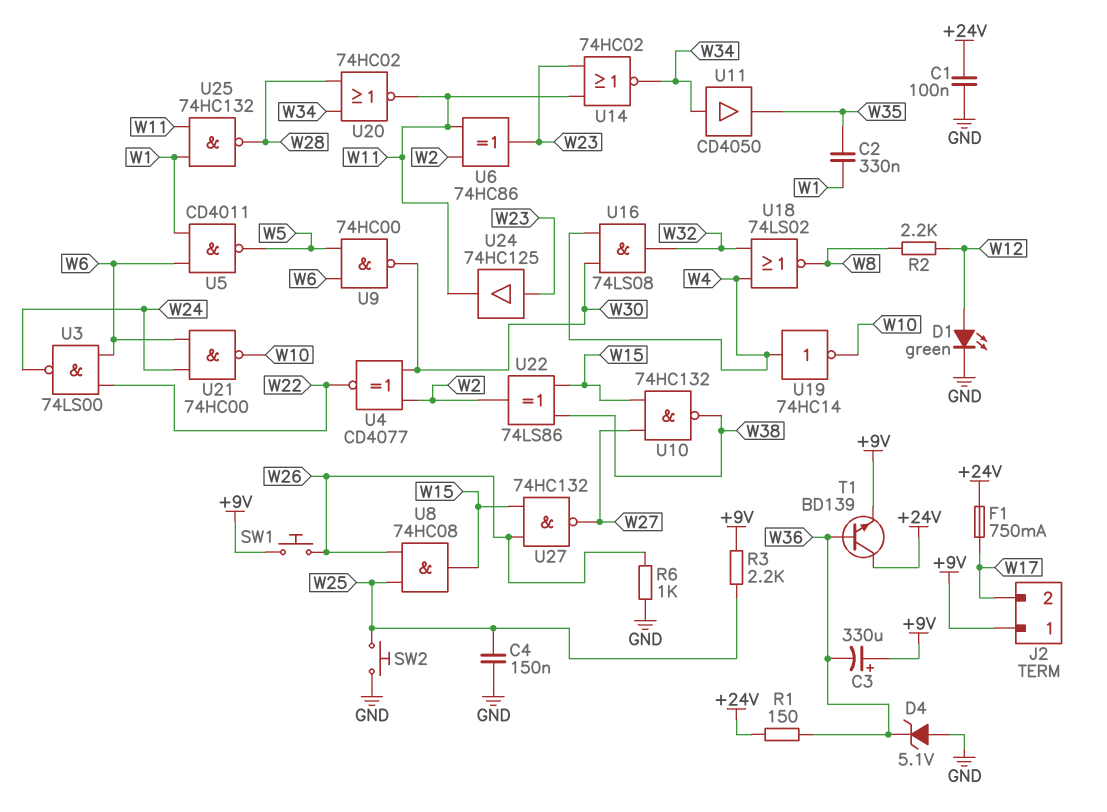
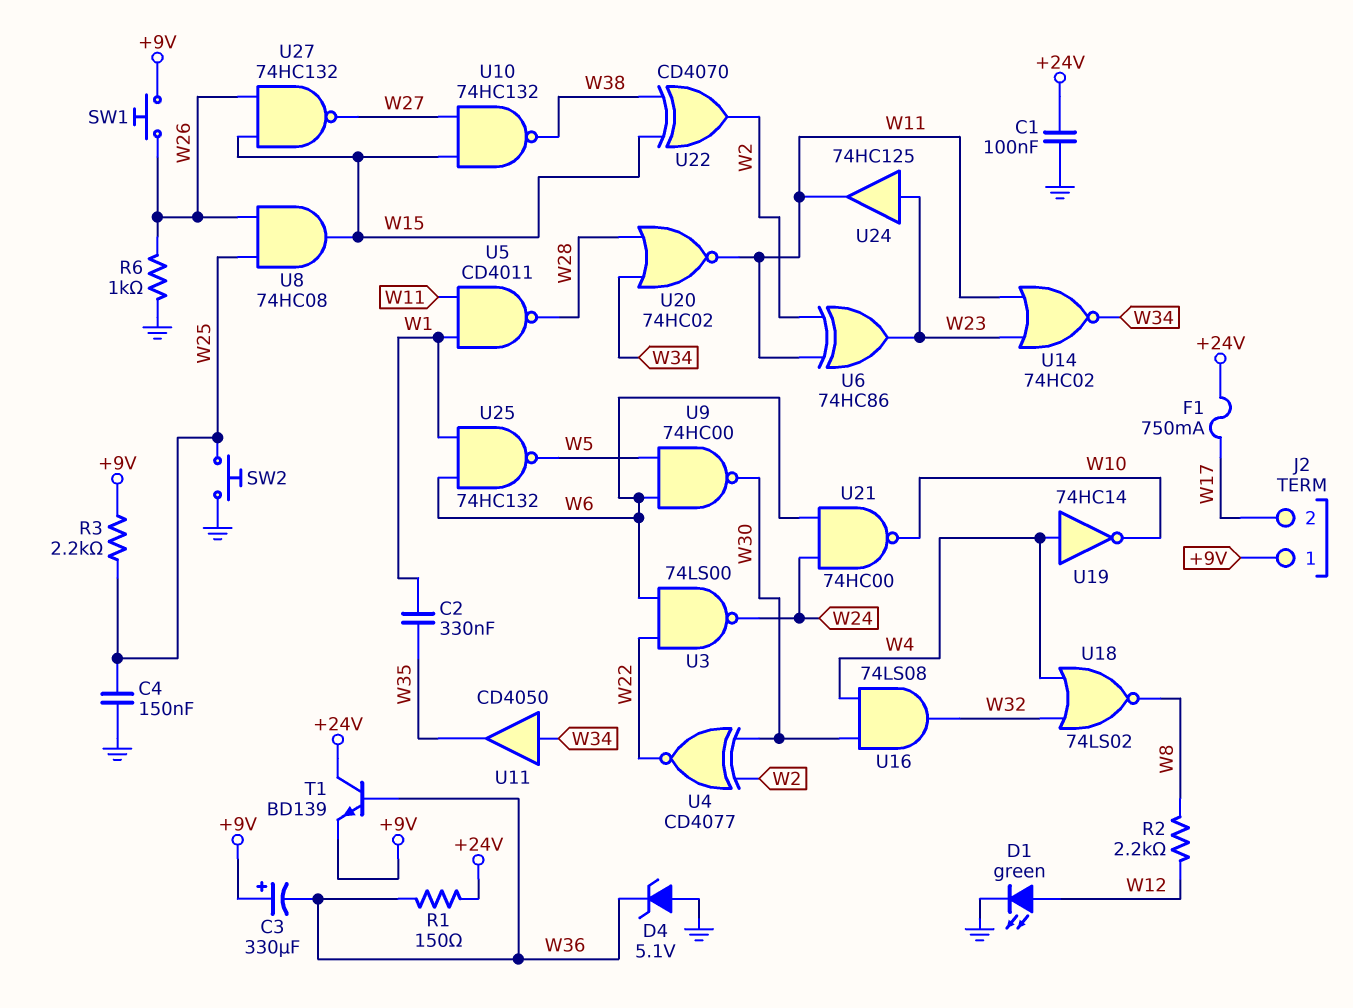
U5: NAND CD4011 (in W1, in W6, out W5) -> NAND CD4011 (in W1, in W11, out W28)
U22: XOR 74LS86 (in W15, in W38, out W2) -> XOR CD4070 (in W15, in W38, out W2)
U25: NAND 74HC132 (in W1, in W11, out W28) -> NAND 74HC132 (in W1, in W6, out W5)

